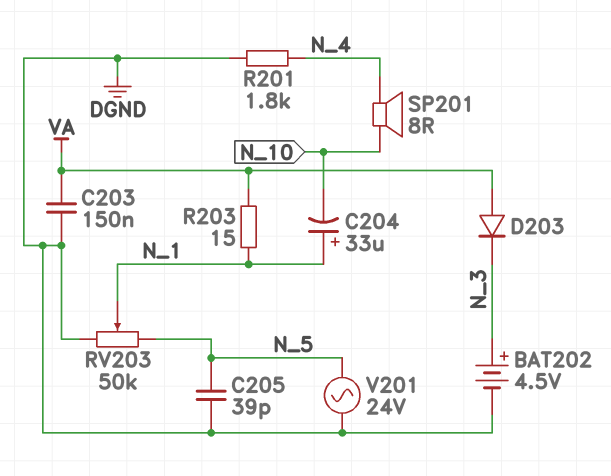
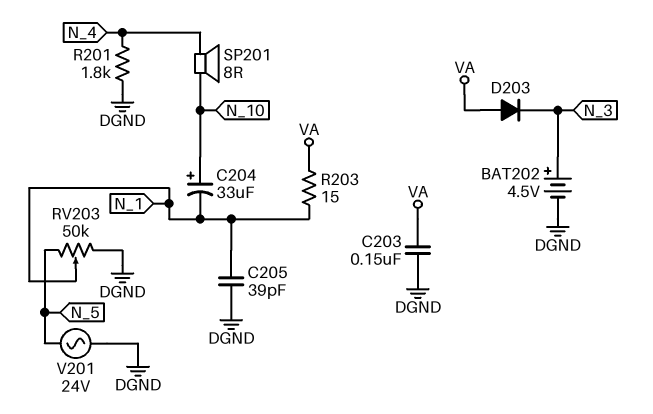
C204: 33uF (plus N_1, minus N_10) -> 33uF (plus N_10, minus N_1)
C205: 39pF (DGND, N_5) -> 39pF (DGND, N_1)

